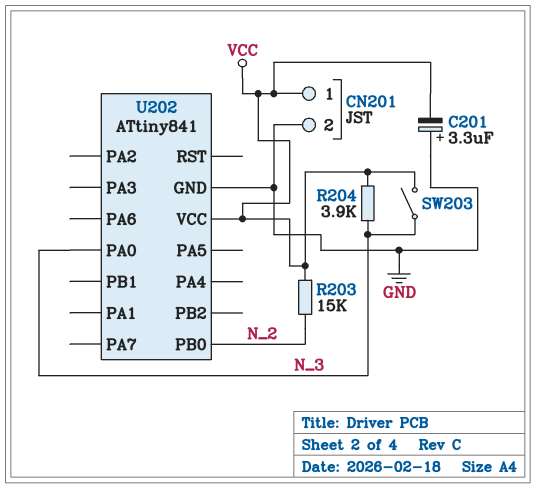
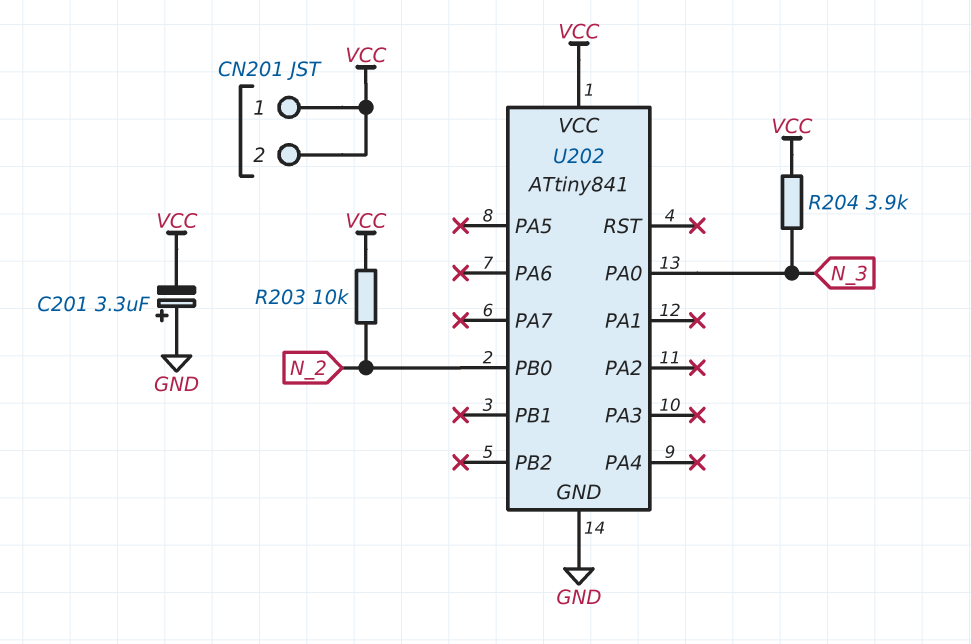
CN201 pin 2: GND -> VCC
R203: 15k (N_2, VCC) -> 10k (N_2, VCC)
SW203: switch (N_3, VCC) -> none

